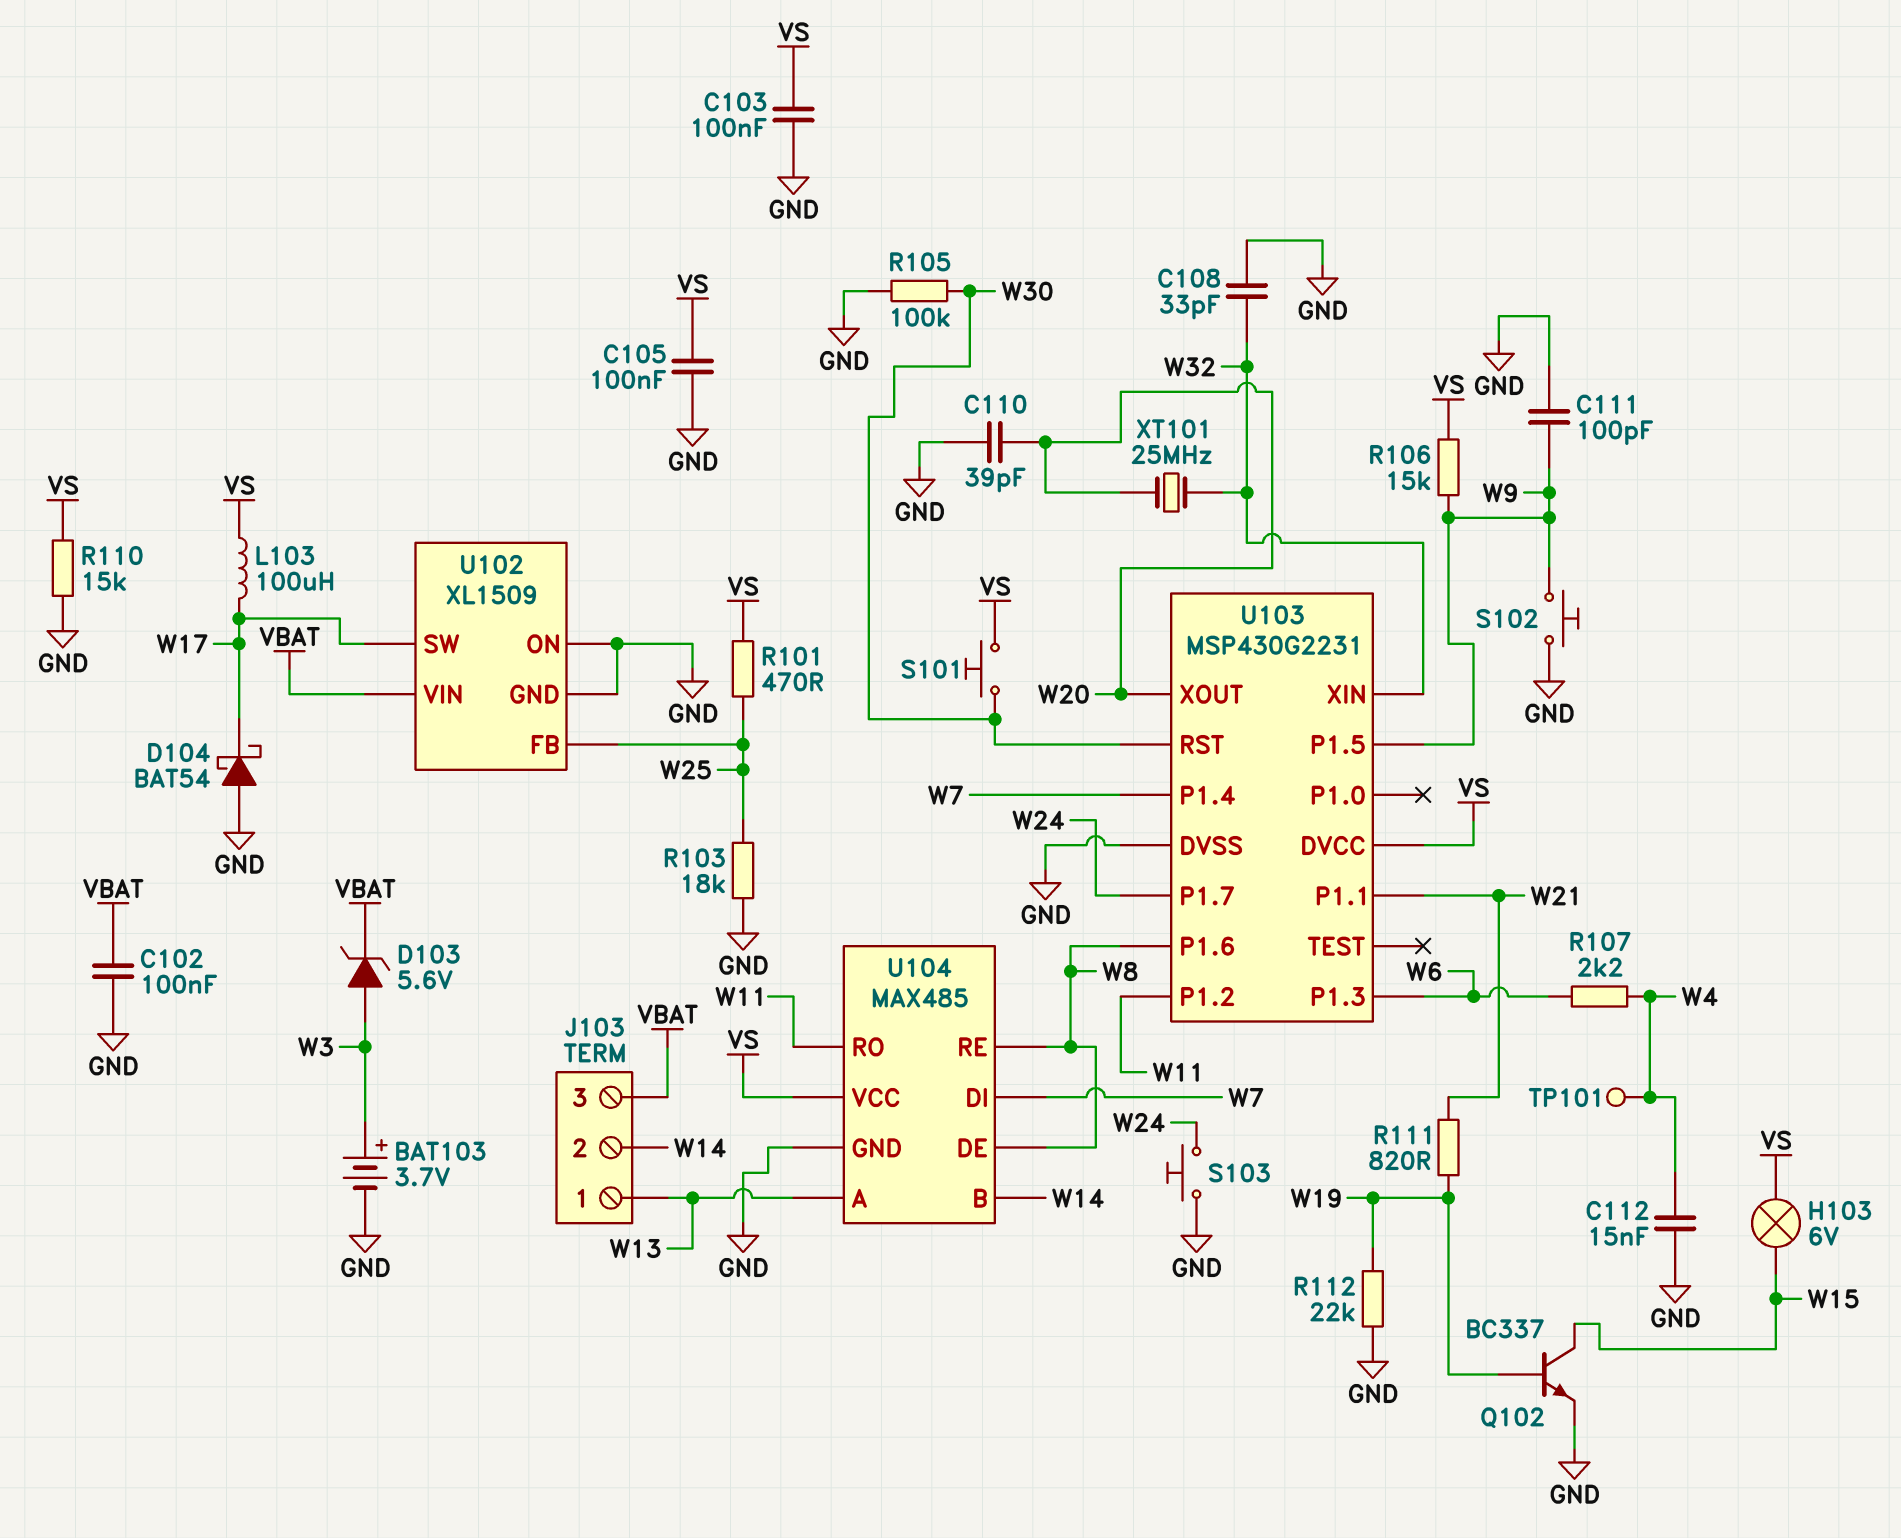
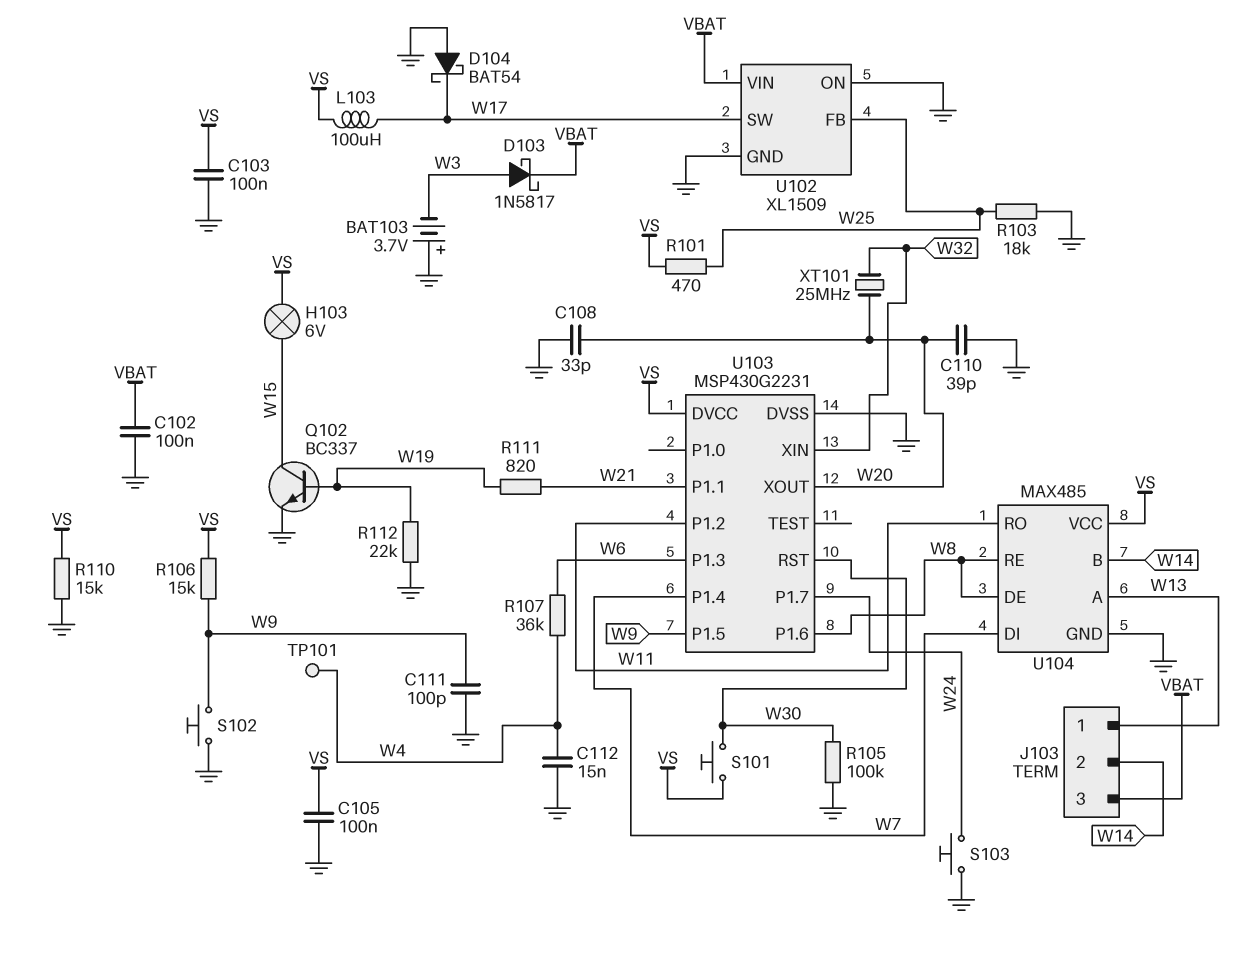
BAT103: 3.7V (plus W3, minus GND) -> 3.7V (plus GND, minus W3)
C108: 33pF (GND, W32) -> 33pF (GND, W20)
D103: zener 5.6V (A W3, K VBAT) -> schottky 1N5817 (A W3, K VBAT)
R107: 2.2k (W4, W6) -> 36k (W4, W6)

